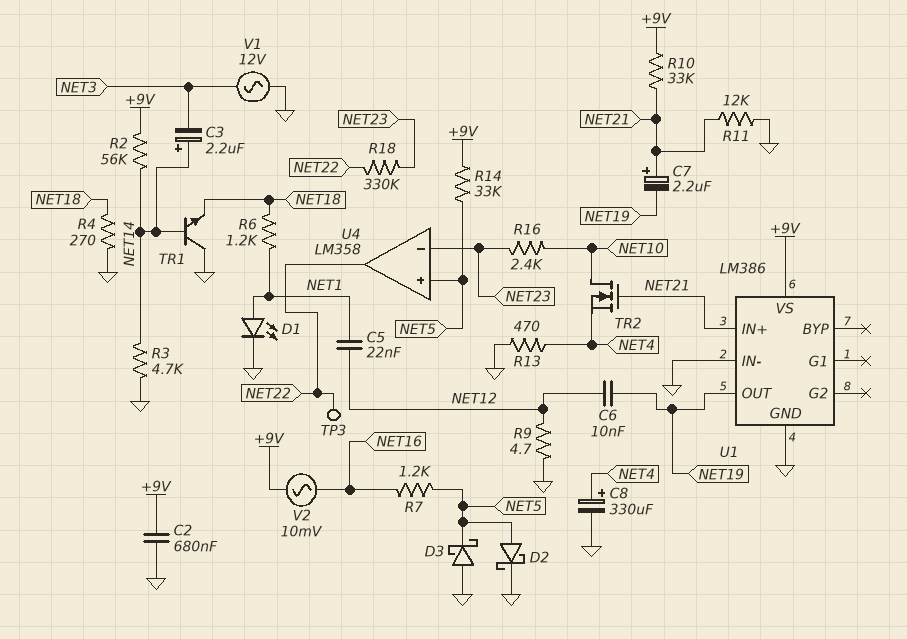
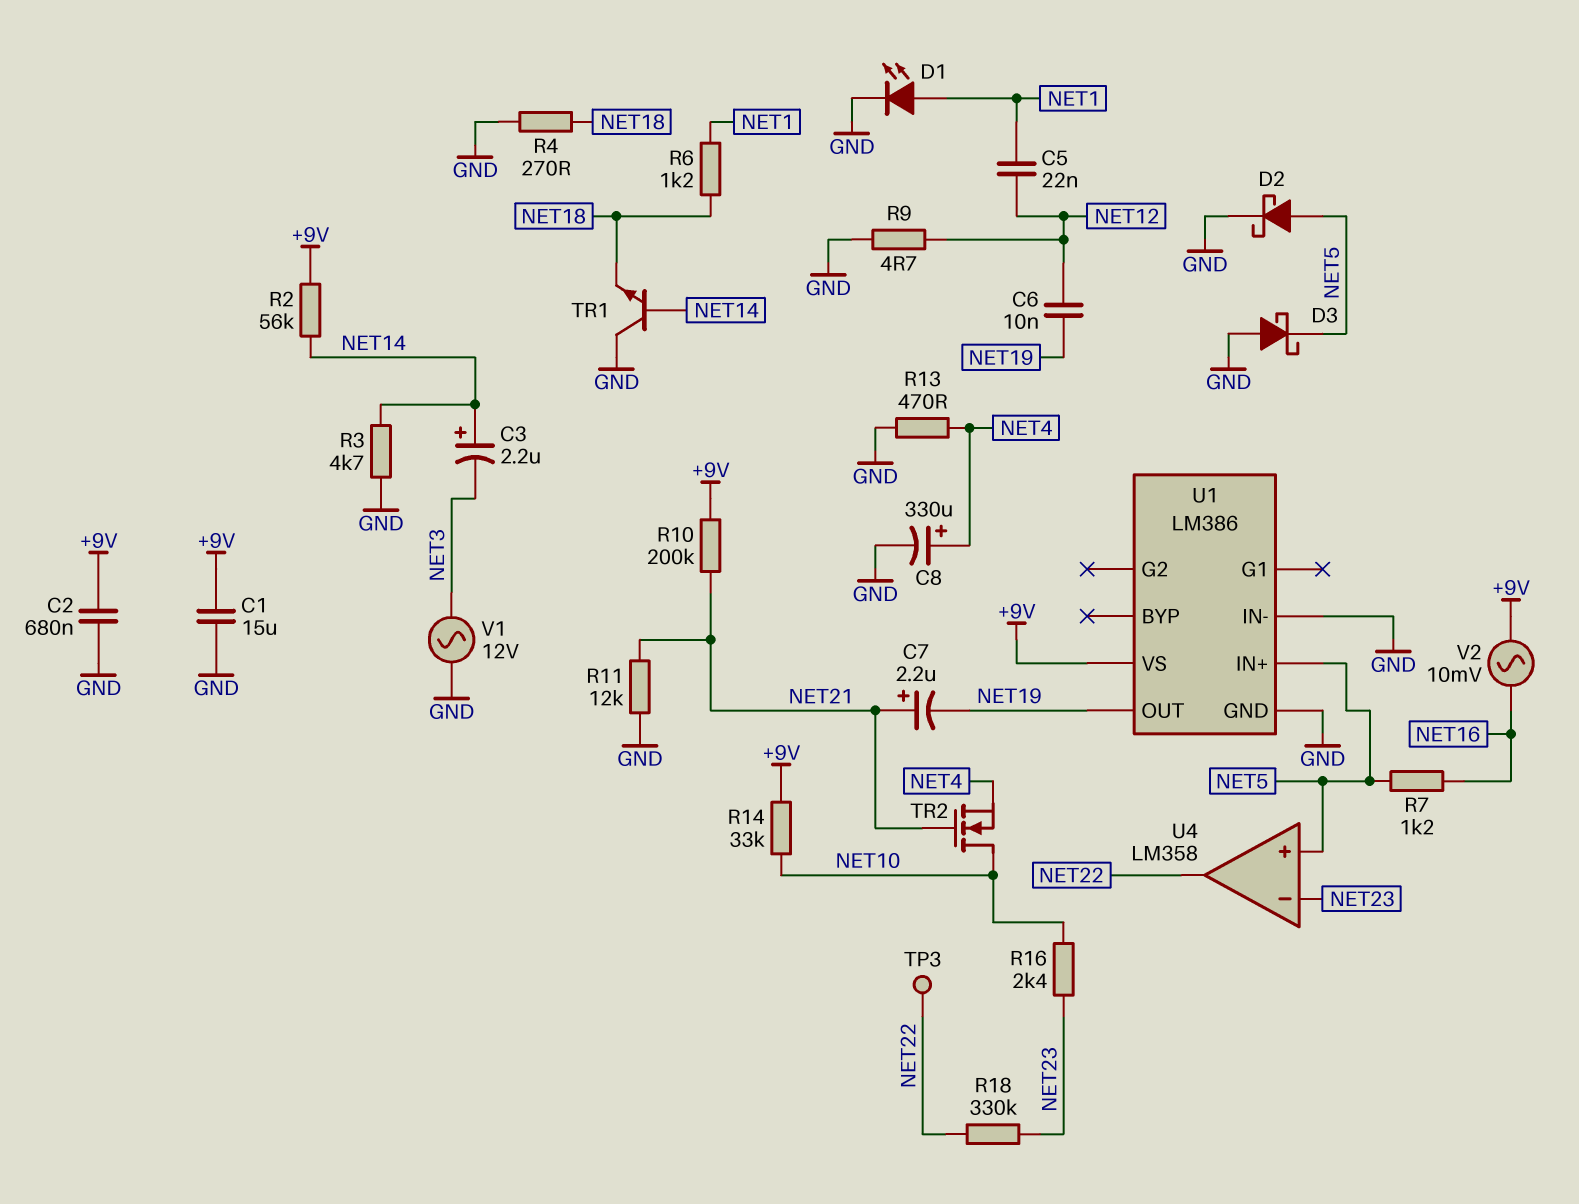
C1: none -> 15uF (+9V, GND)
R10: 33k (+9V, NET21) -> 200k (+9V, NET21)
R14: 33k (+9V, NET5) -> 33k (+9V, NET10)
U1 pin IN+: NET21 -> NET5

